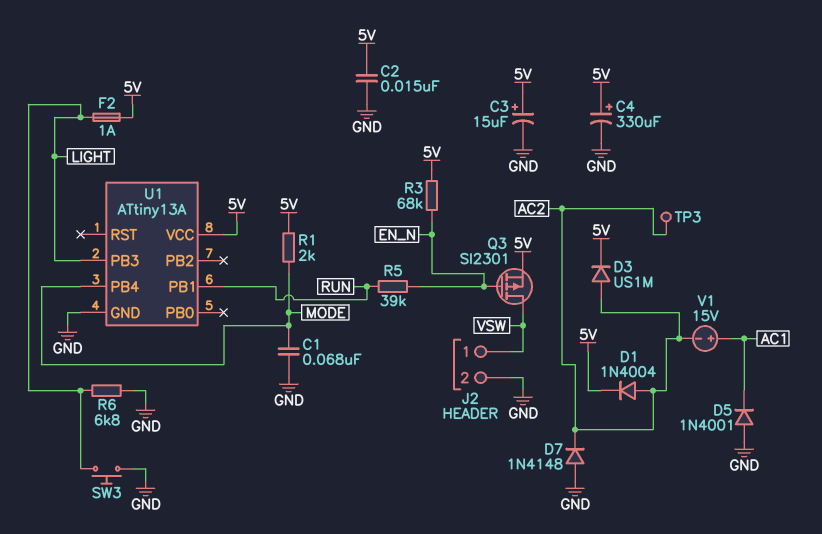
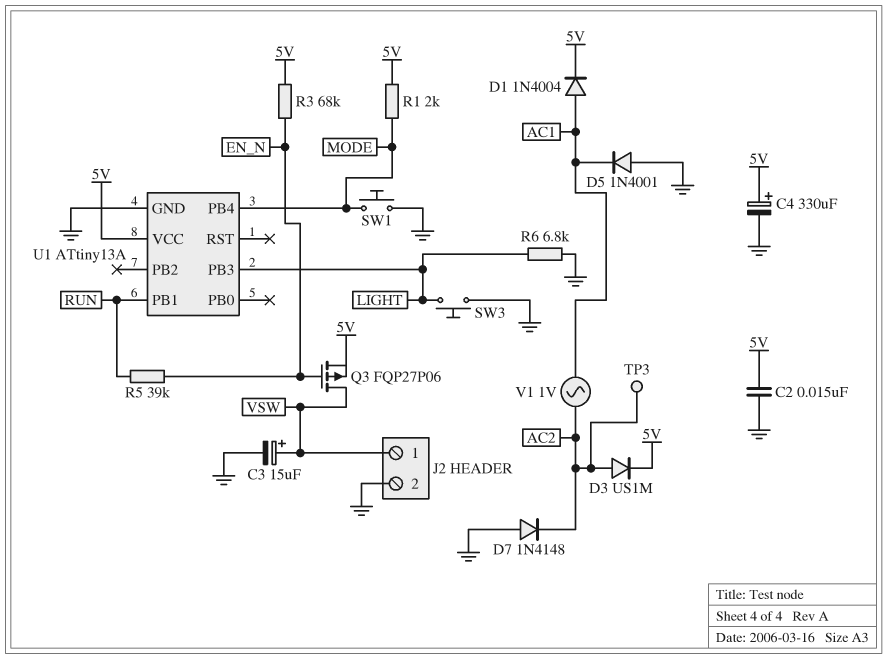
C1: 68nF (GND, MODE) -> none
C3: 15uF (plus 5V, minus GND) -> 15uF (plus VSW, minus GND)
D1: diode 1N4004 (A AC2, K 5V) -> diode 1N4004 (A AC1, K 5V)
F2: 1A (5V, LIGHT) -> none
Q3: PMOS SI2301 (G EN_N, D VSW, S 5V) -> PMOS FQP27P06 (G EN_N, D VSW, S 5V)
SW1: none -> button (GND, MODE)
V1: 15V (plus AC1, minus AC2) -> AC 1V (AC1, AC2)

